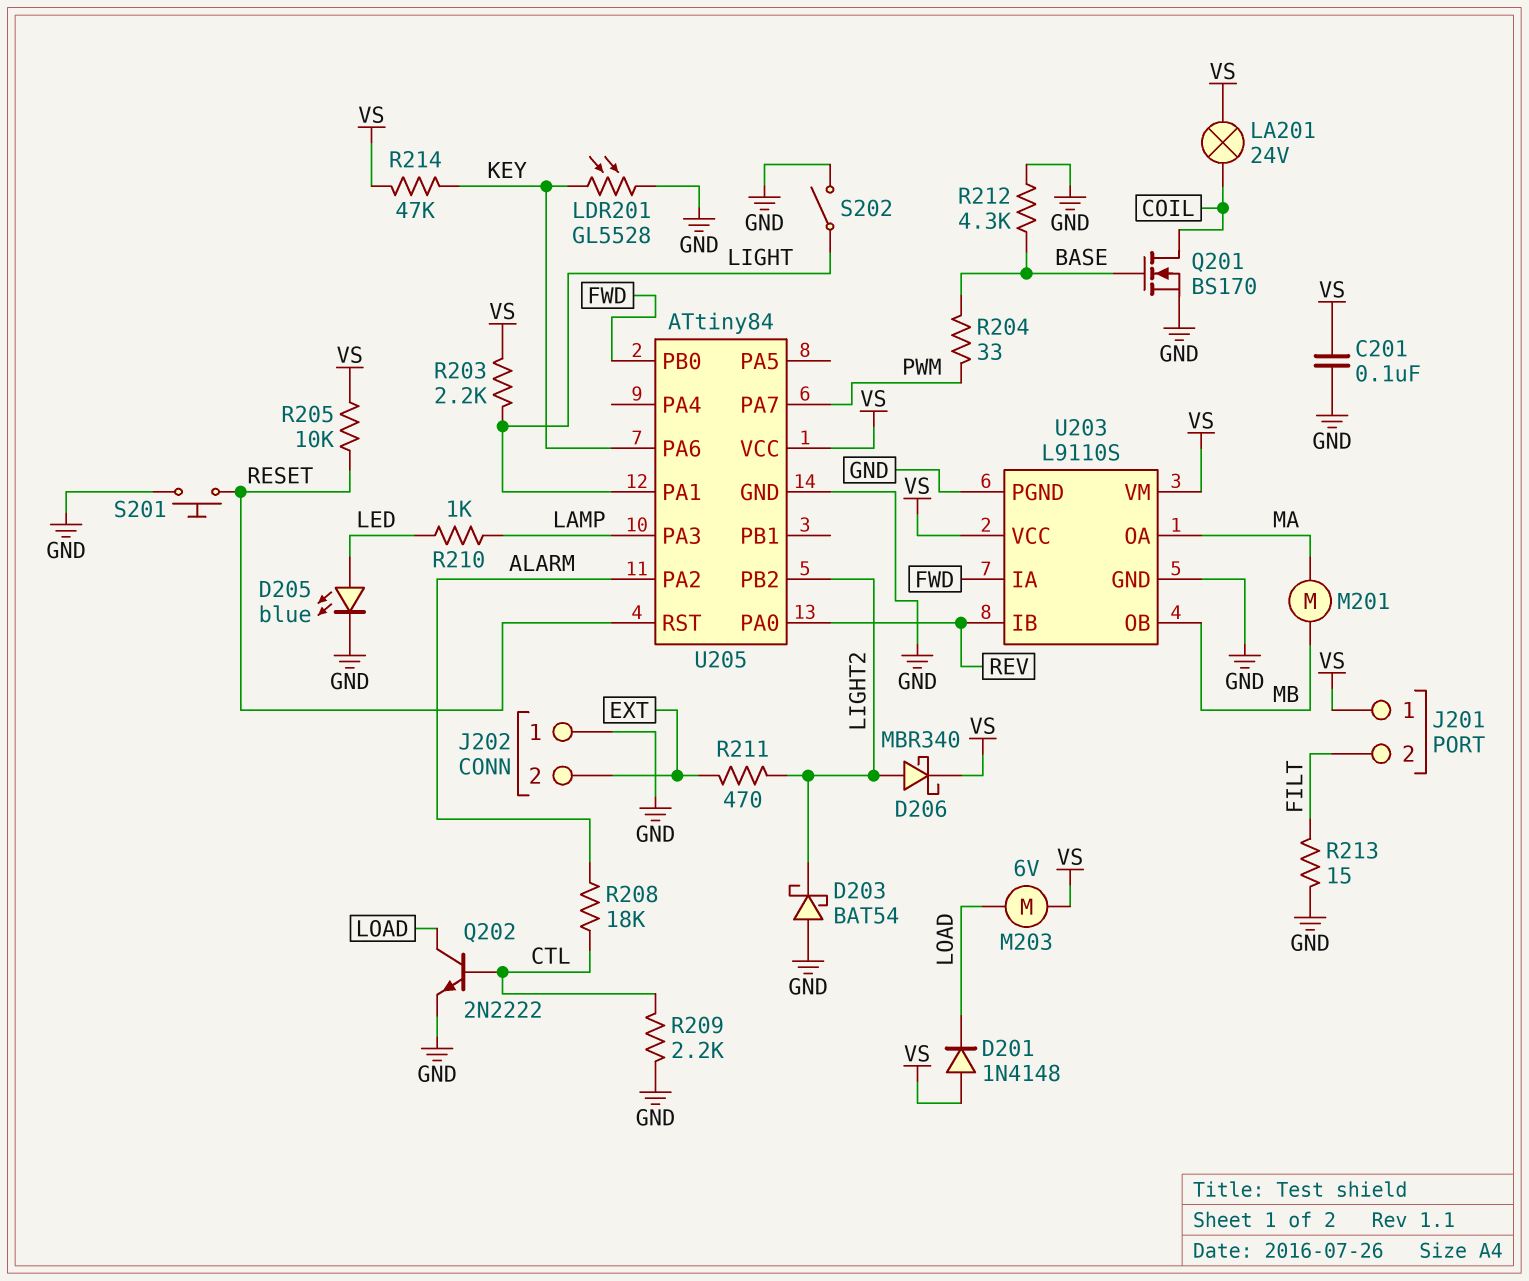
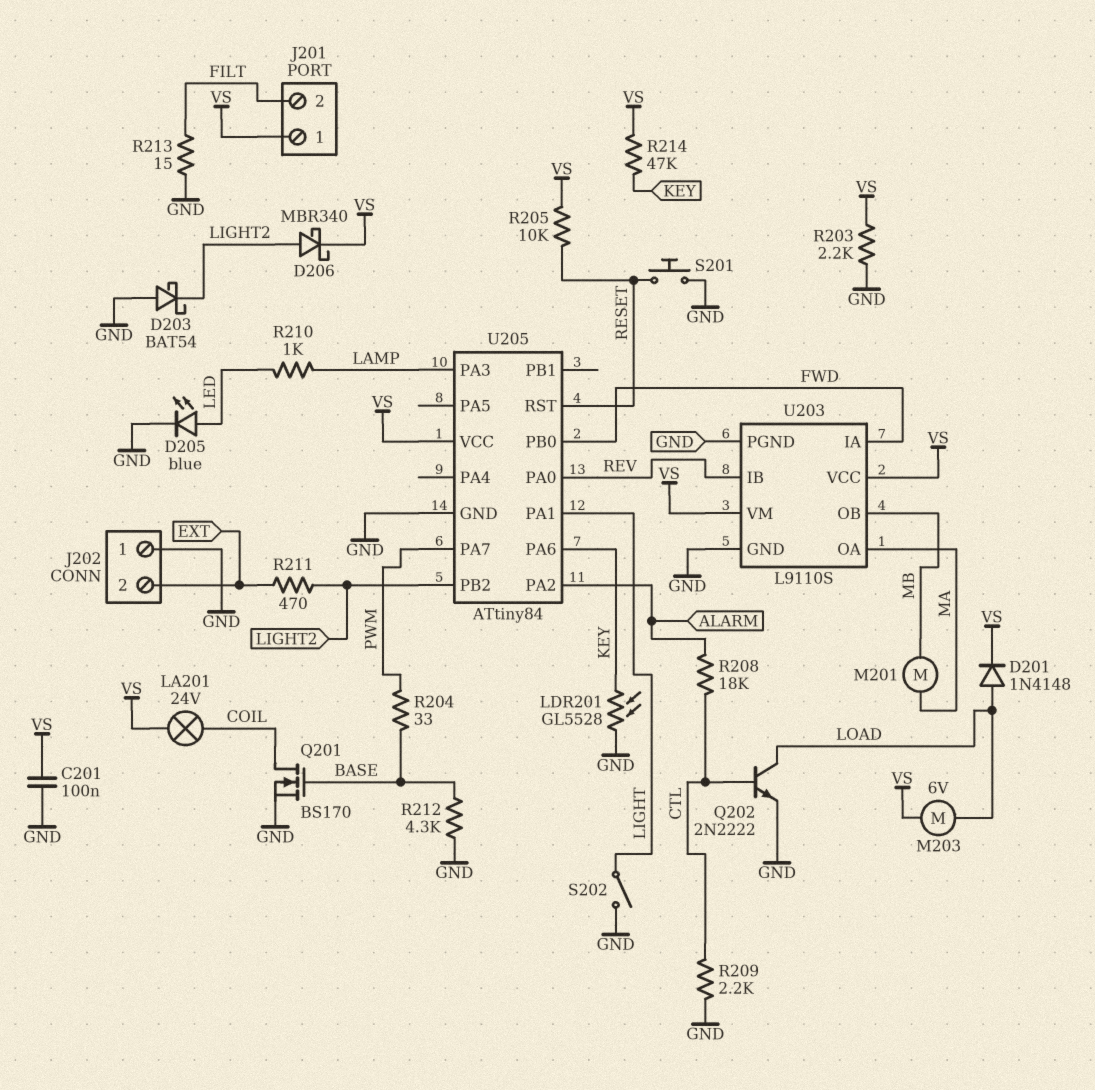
D201: diode 1N4148 (A VS, K LOAD) -> diode 1N4148 (A LOAD, K VS)
R203: 2.2k (LIGHT, VS) -> 2.2k (GND, VS)

